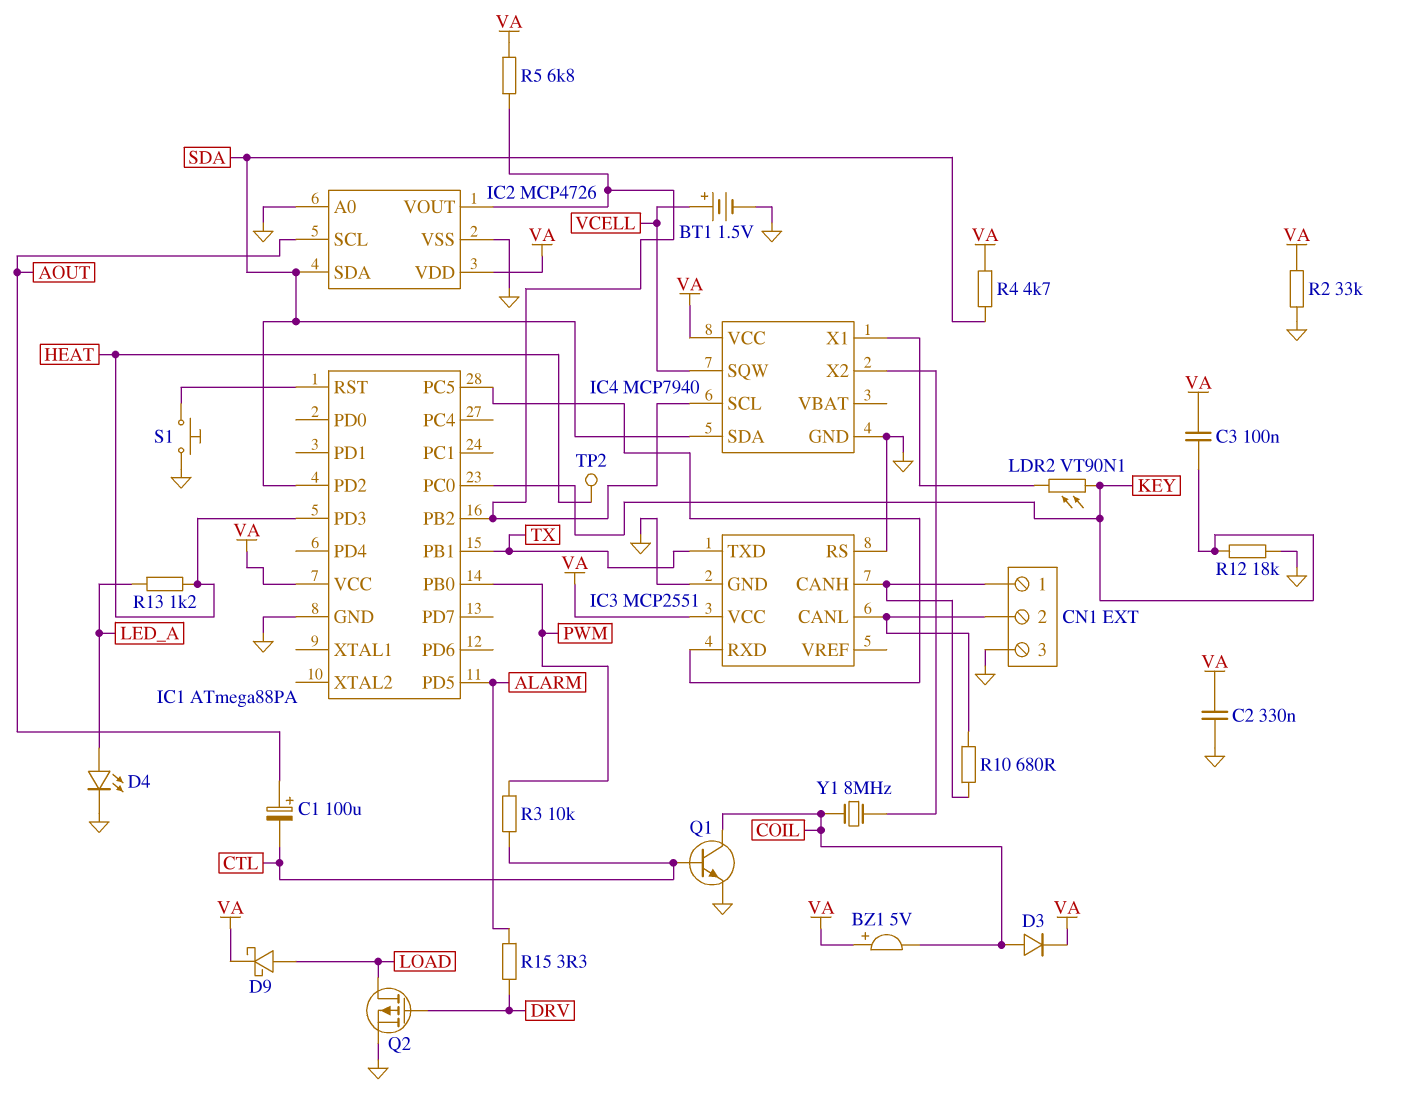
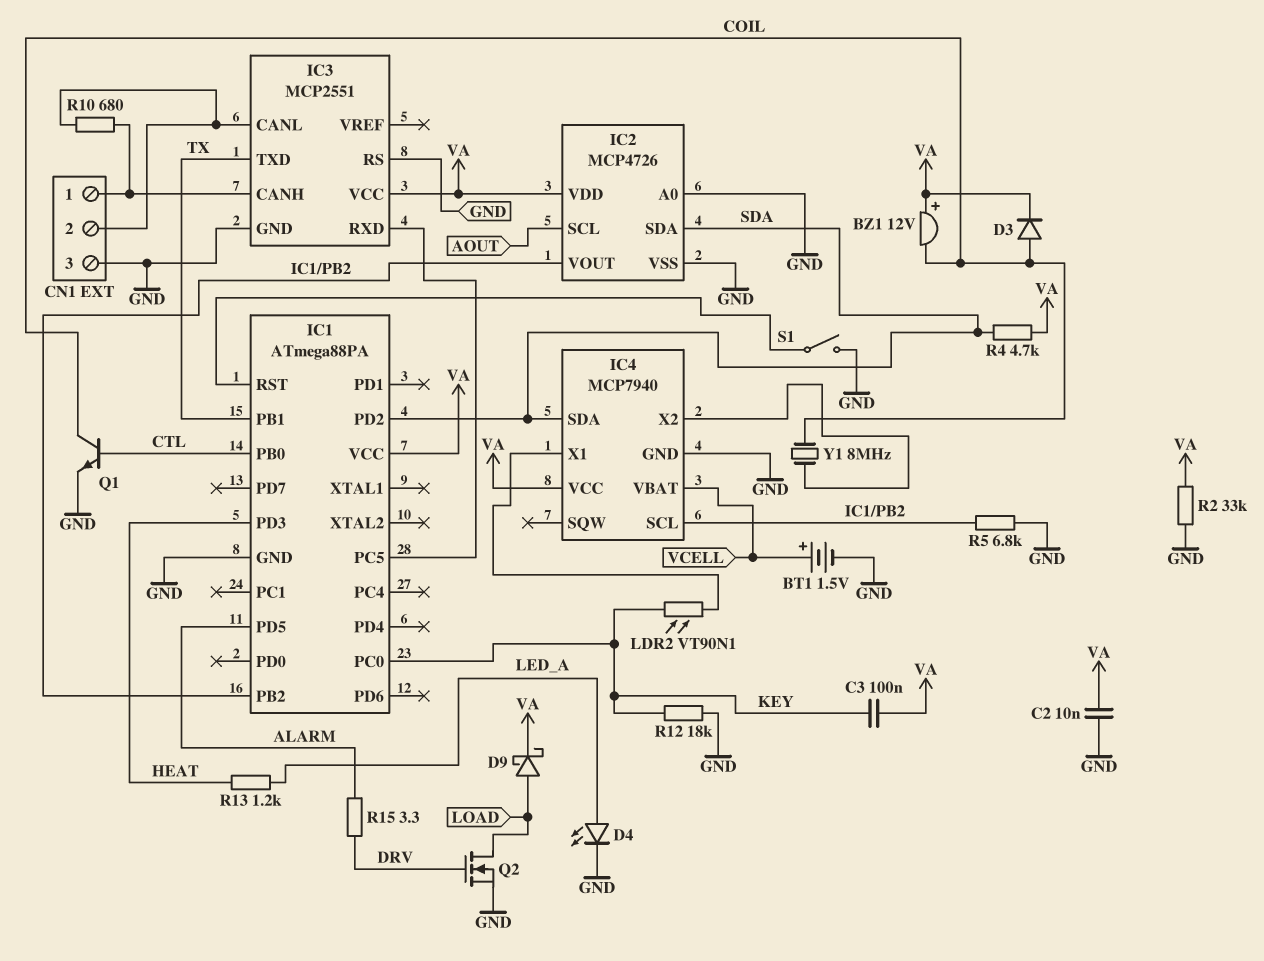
BZ1: buzzer 5V (plus VA, minus COIL) -> buzzer 12V (plus VA, minus COIL)
C1: 100uF (plus AOUT, minus CTL) -> none
C2: 330nF (GND, VA) -> 10nF (GND, VA)
IC1 pin PB0: PWM -> CTL
IC4 pin SQW: VCELL -> none
IC4 pin VBAT: none -> VCELL
Q2: PMOS (G DRV, D LOAD, S GND) -> NMOS (G DRV, D LOAD, S GND)
R3: 10k (CTL, PWM) -> none
R5: 6.8k (IC1/PB2, VA) -> 6.8k (GND, IC1/PB2)
S1: button (GND, IC1/RST) -> switch (GND, IC1/RST)
TP2: test point (HEAT) -> none

